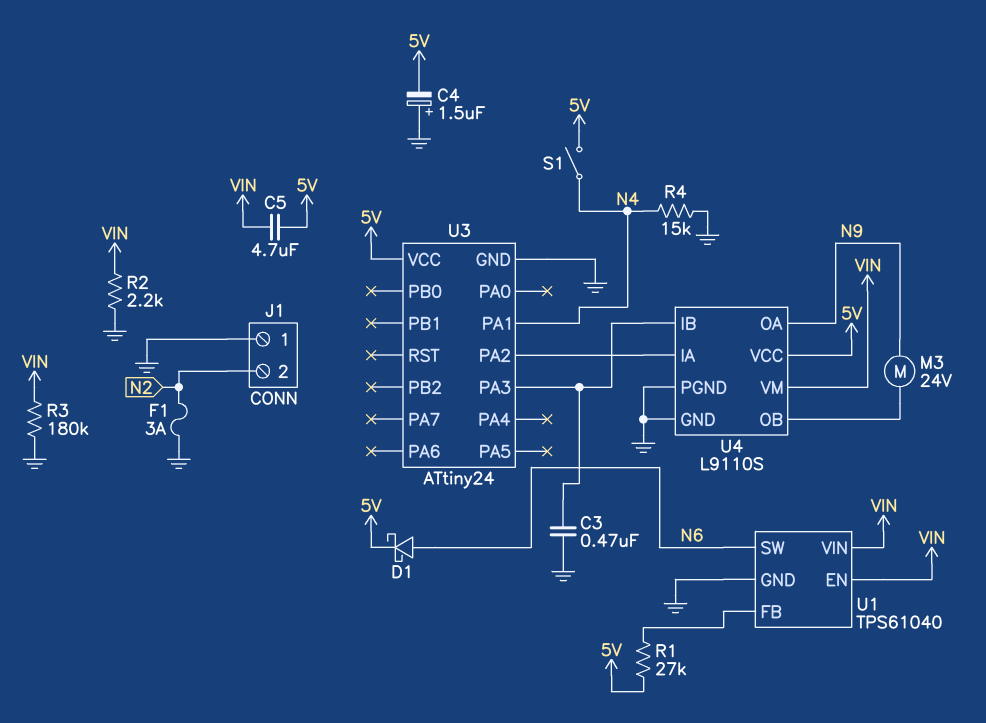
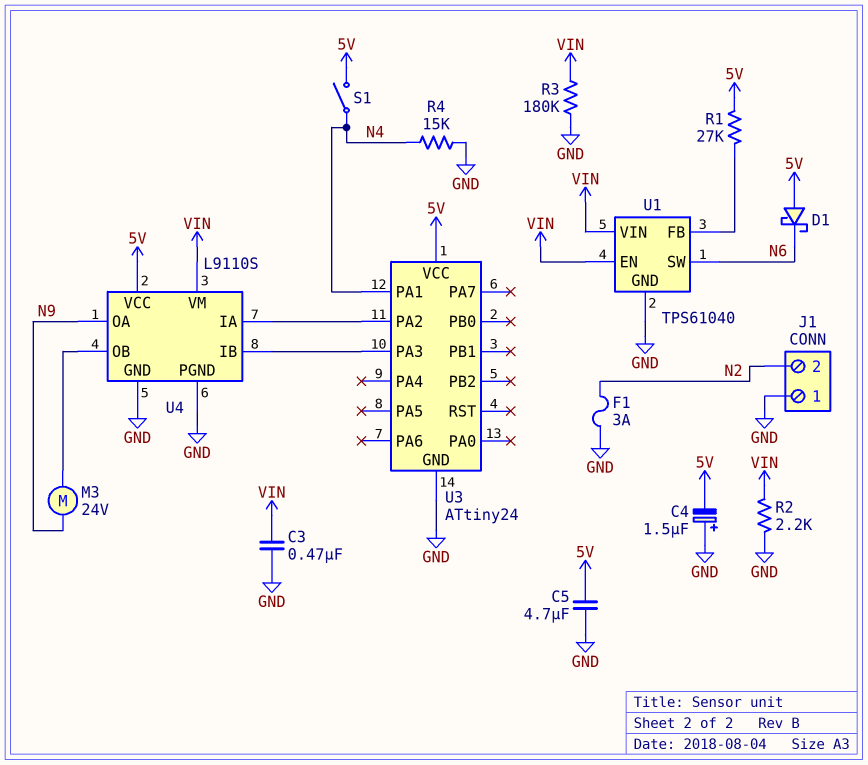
C3: 470nF (GND, U3/PA3) -> 470nF (GND, VIN)
C5: 4.7uF (5V, VIN) -> 4.7uF (5V, GND)
D1: schottky (A N6, K 5V) -> schottky (A 5V, K N6)

